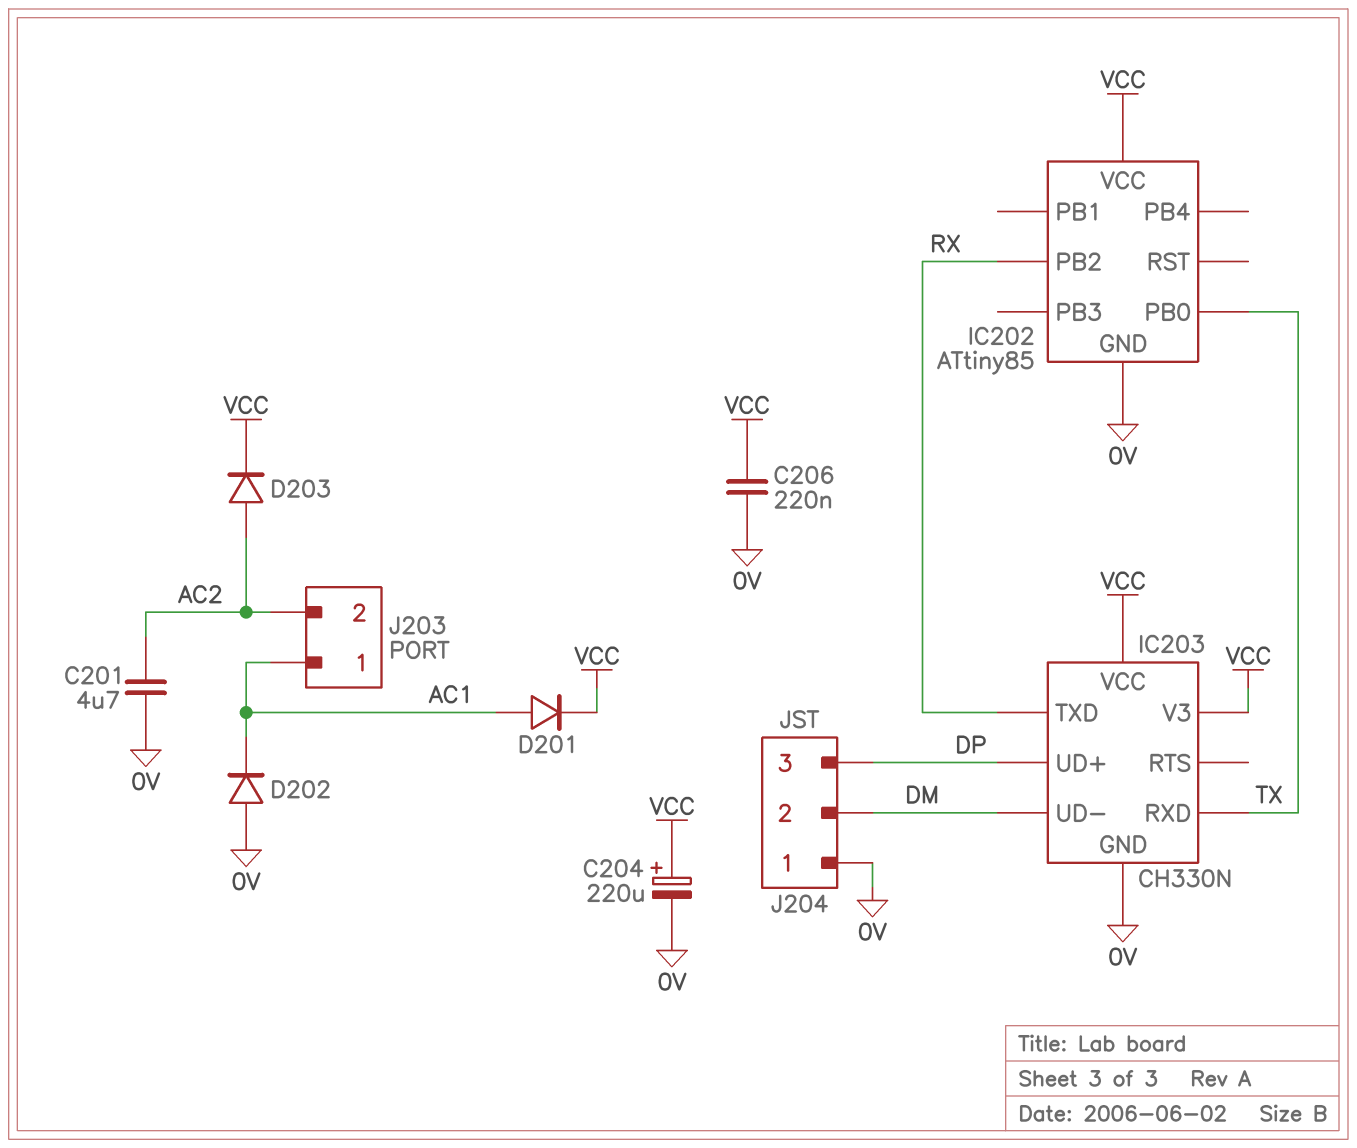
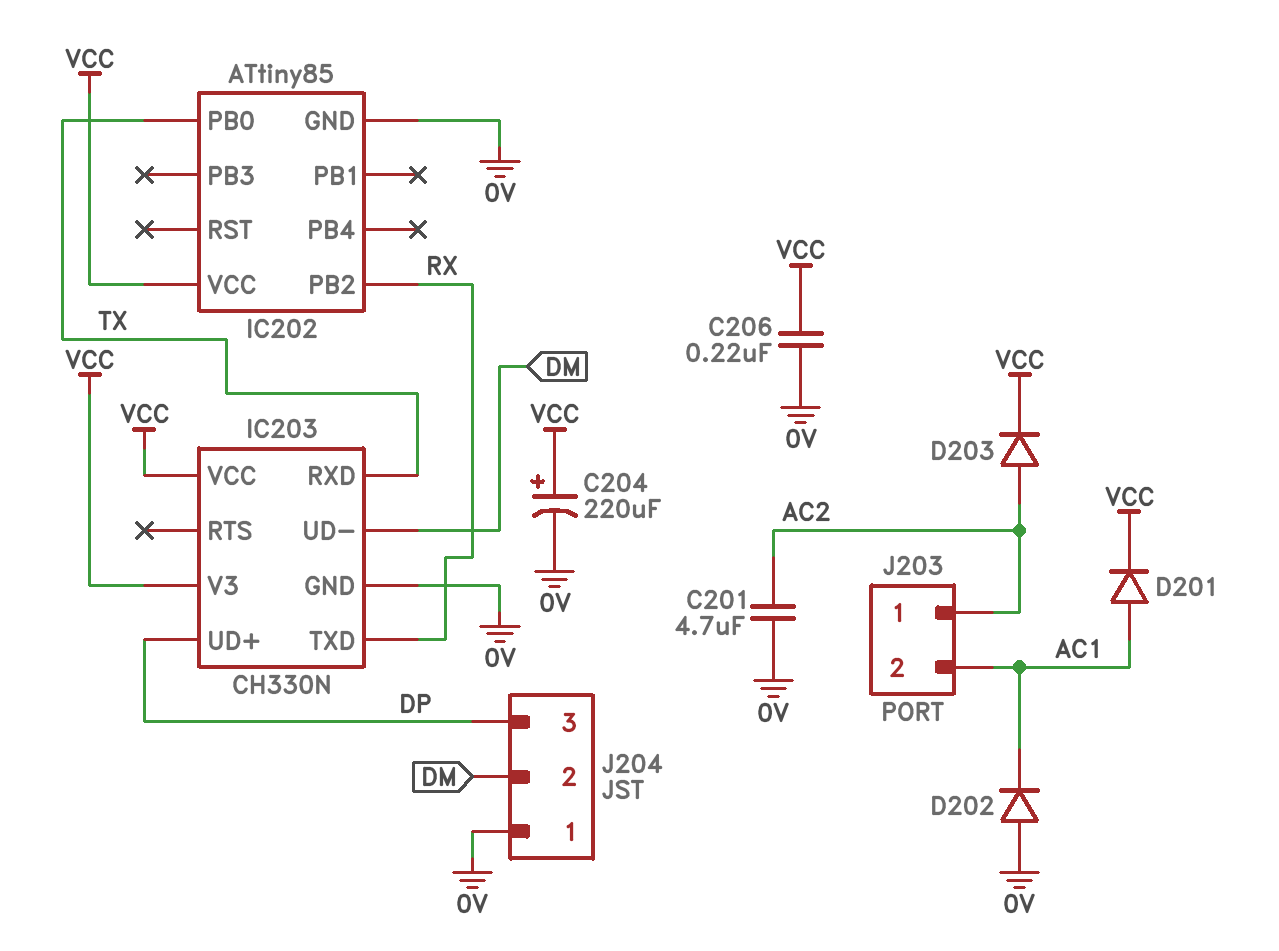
J203 pin 1: AC1 -> AC2
J203 pin 2: AC2 -> AC1

